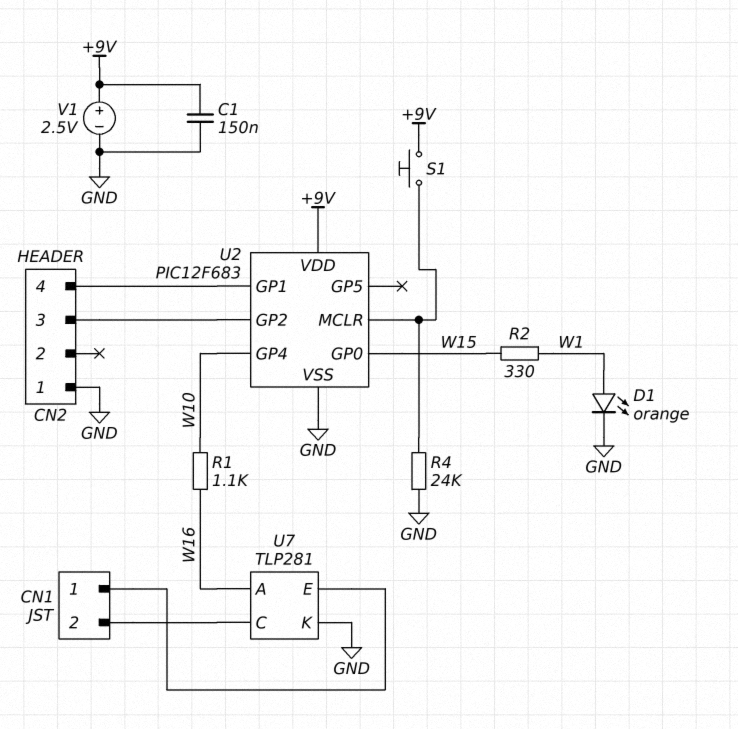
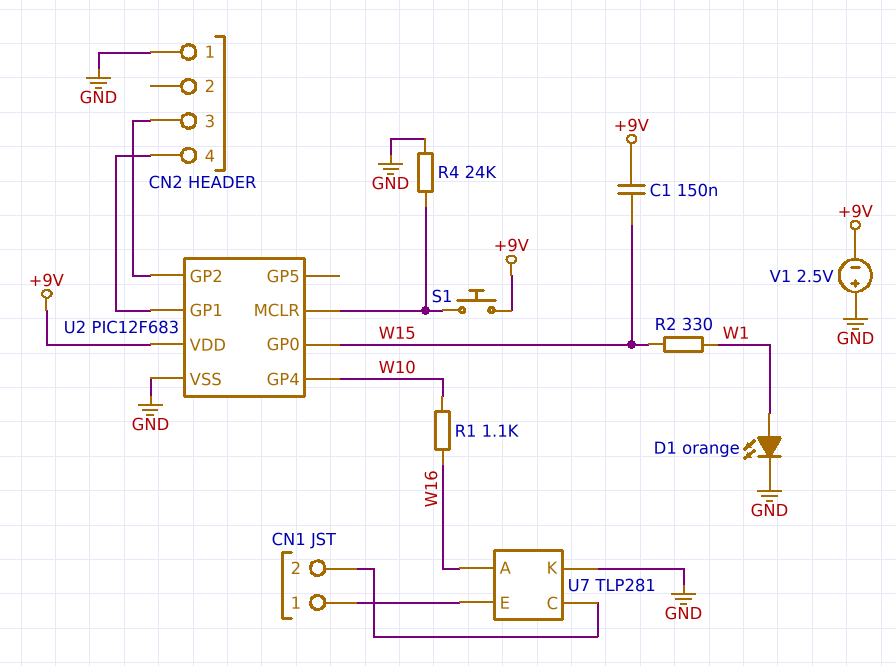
C1: 150nF (+9V, GND) -> 150nF (+9V, W15)
V1: 2.5V (plus +9V, minus GND) -> 2.5V (plus GND, minus +9V)

